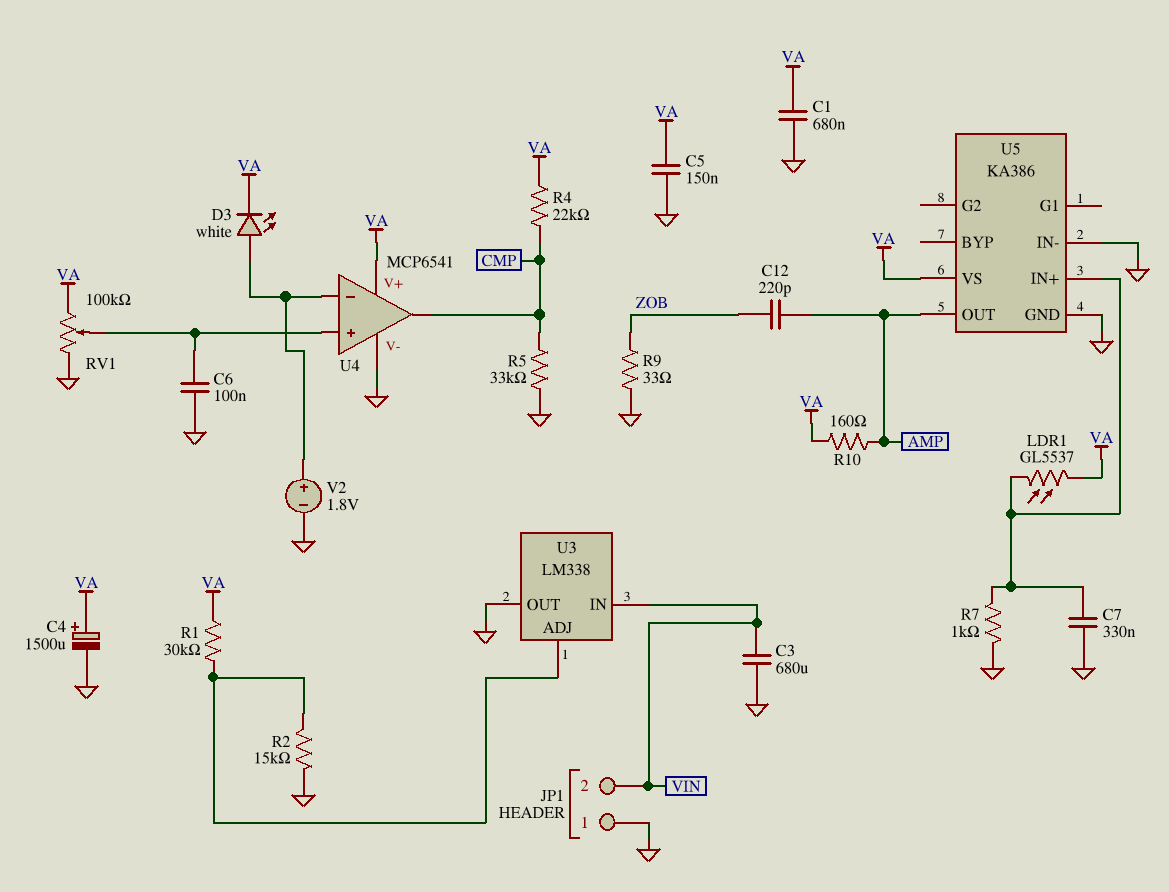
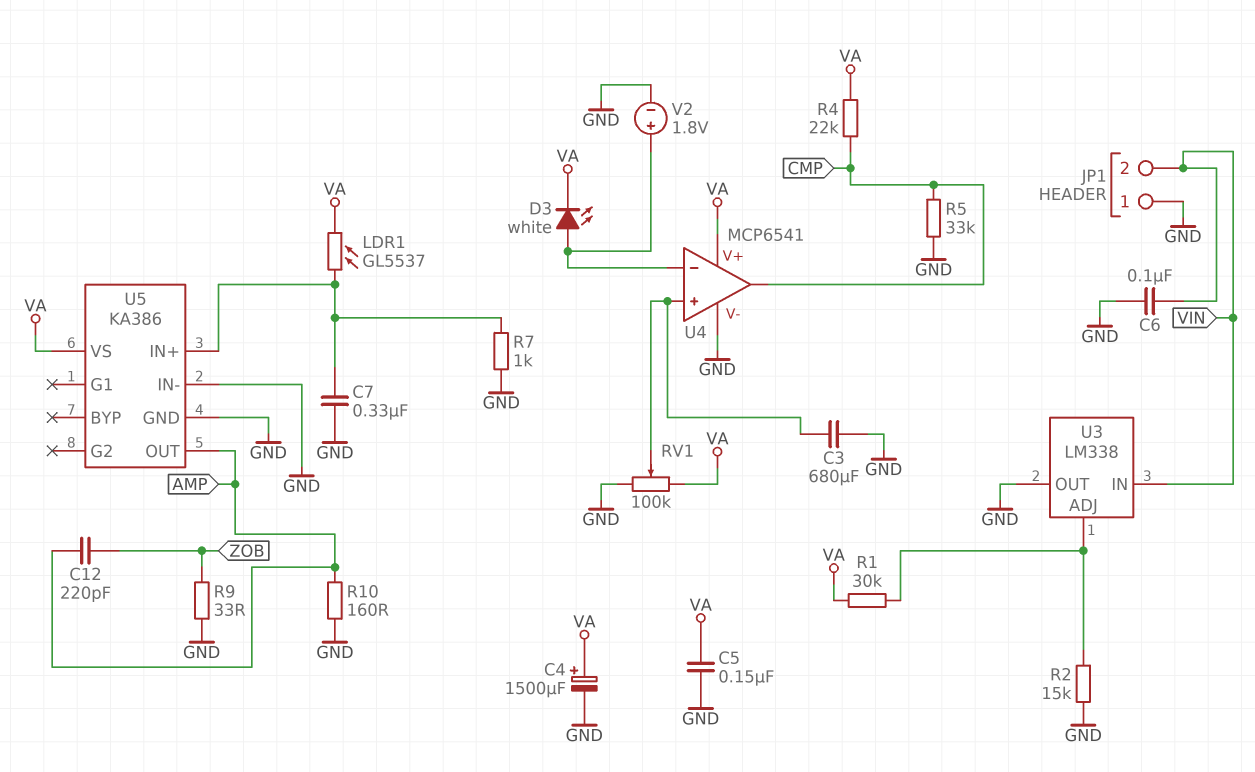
C1: 680nF (GND, VA) -> none
C3: 680uF (GND, VIN) -> 680uF (GND, U4/in+)
C6: 100nF (GND, U4/in+) -> 100nF (GND, VIN)
R10: 160 (AMP, VA) -> 160 (AMP, GND)

